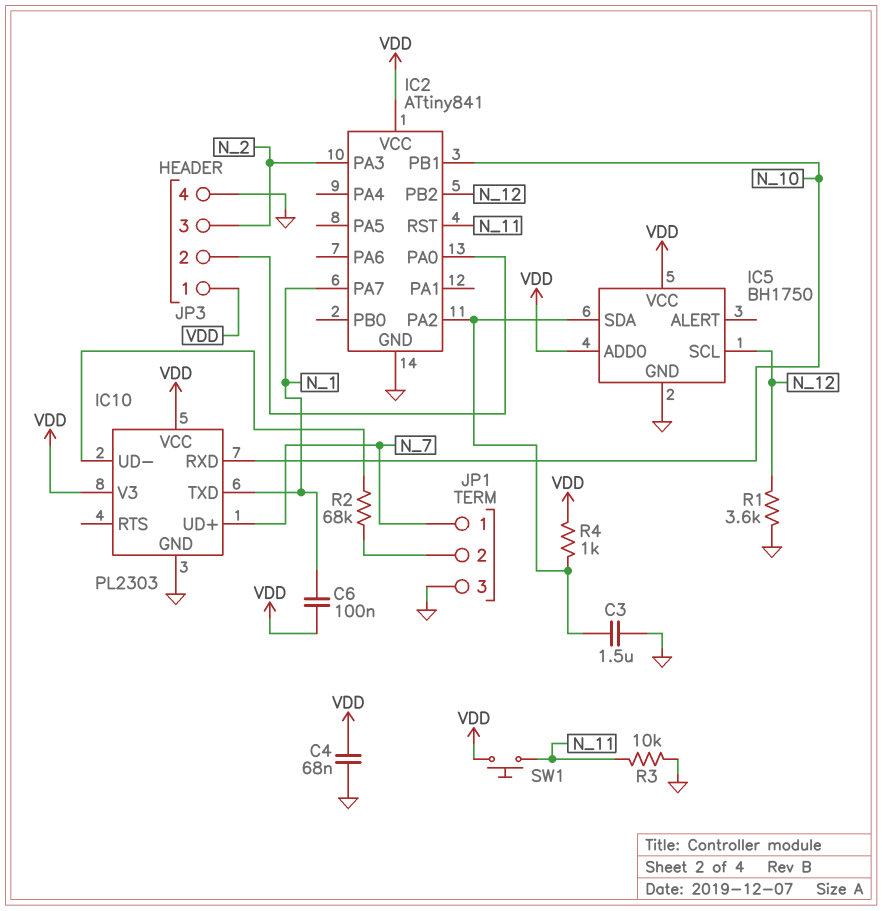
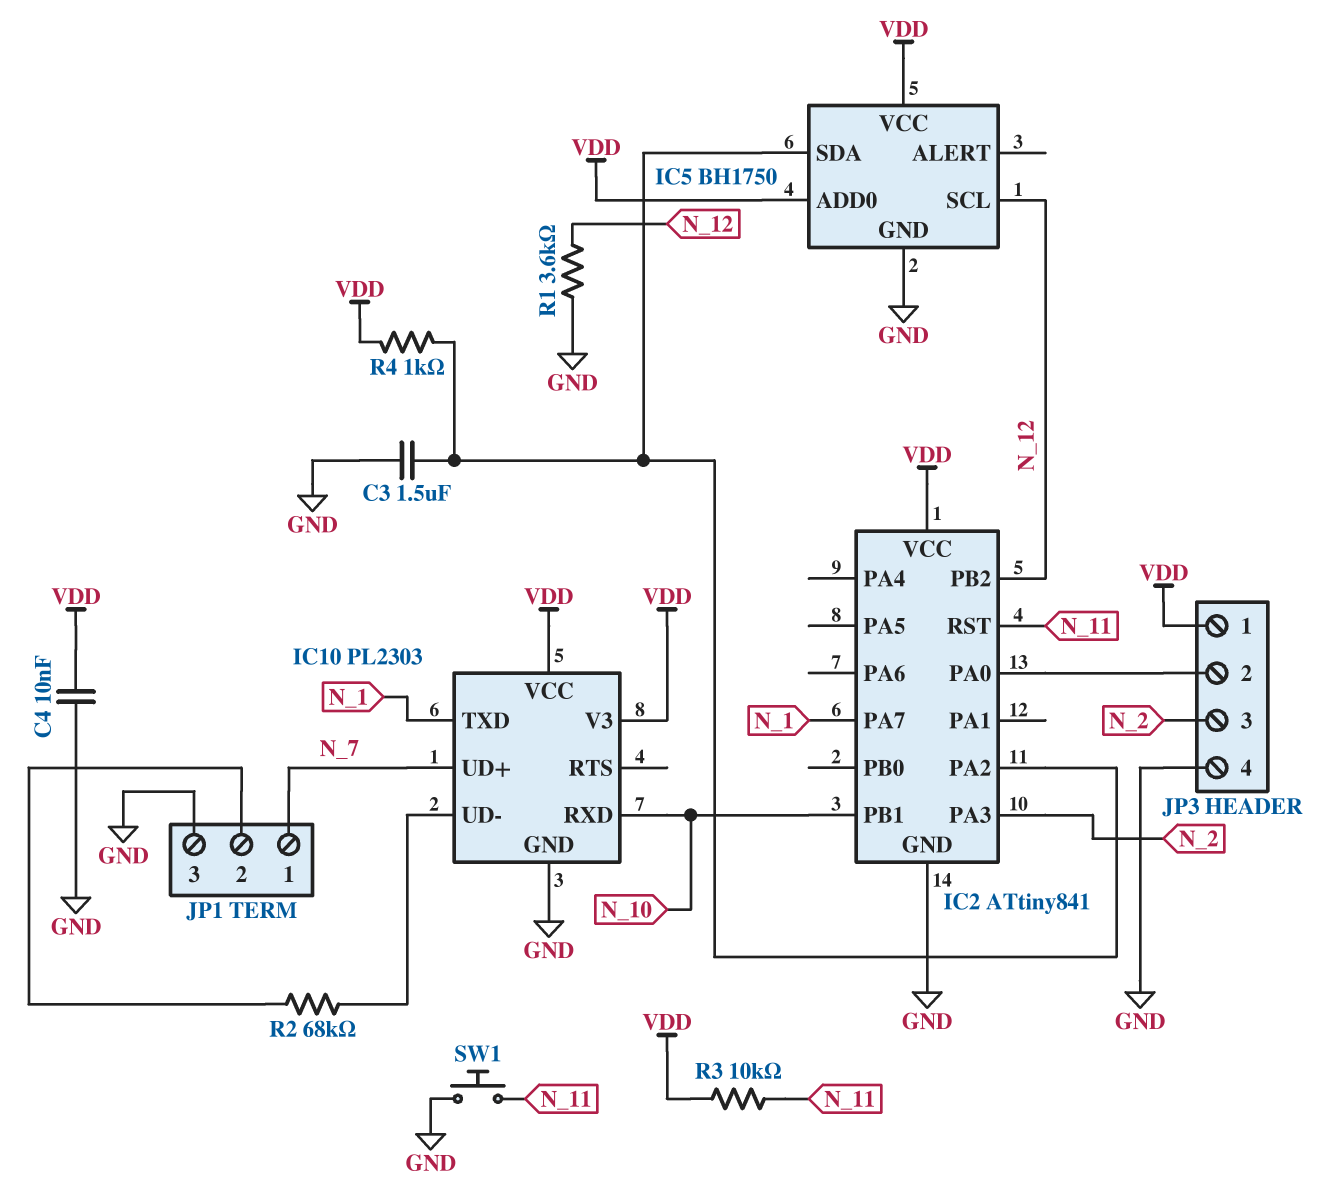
C4: 68nF (GND, VDD) -> 10nF (GND, VDD)
C6: 100nF (N_1, VDD) -> none
R3: 10k (GND, N_11) -> 10k (N_11, VDD)
SW1: button (N_11, VDD) -> button (GND, N_11)

